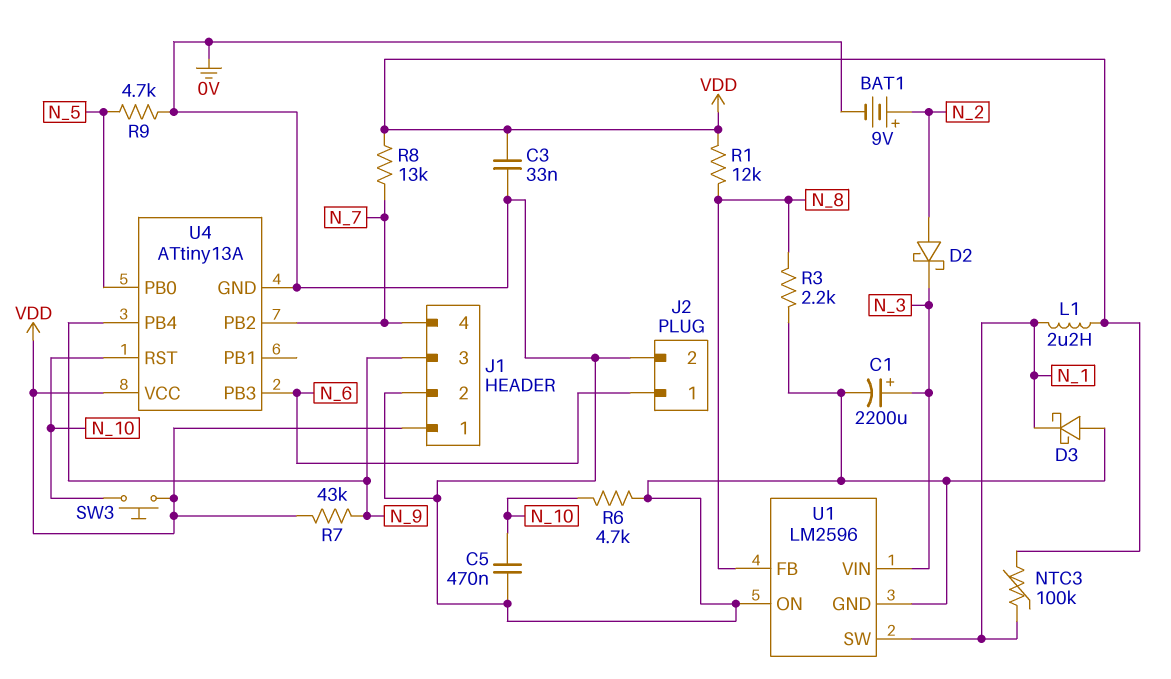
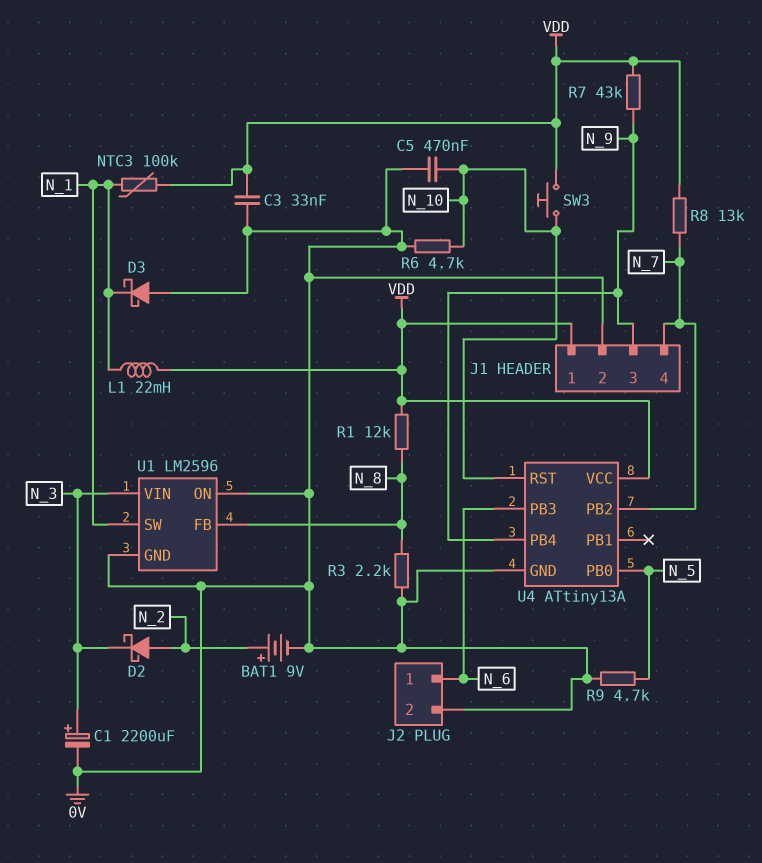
L1: 2.2uH (N_1, VDD) -> 22mH (N_1, VDD)

